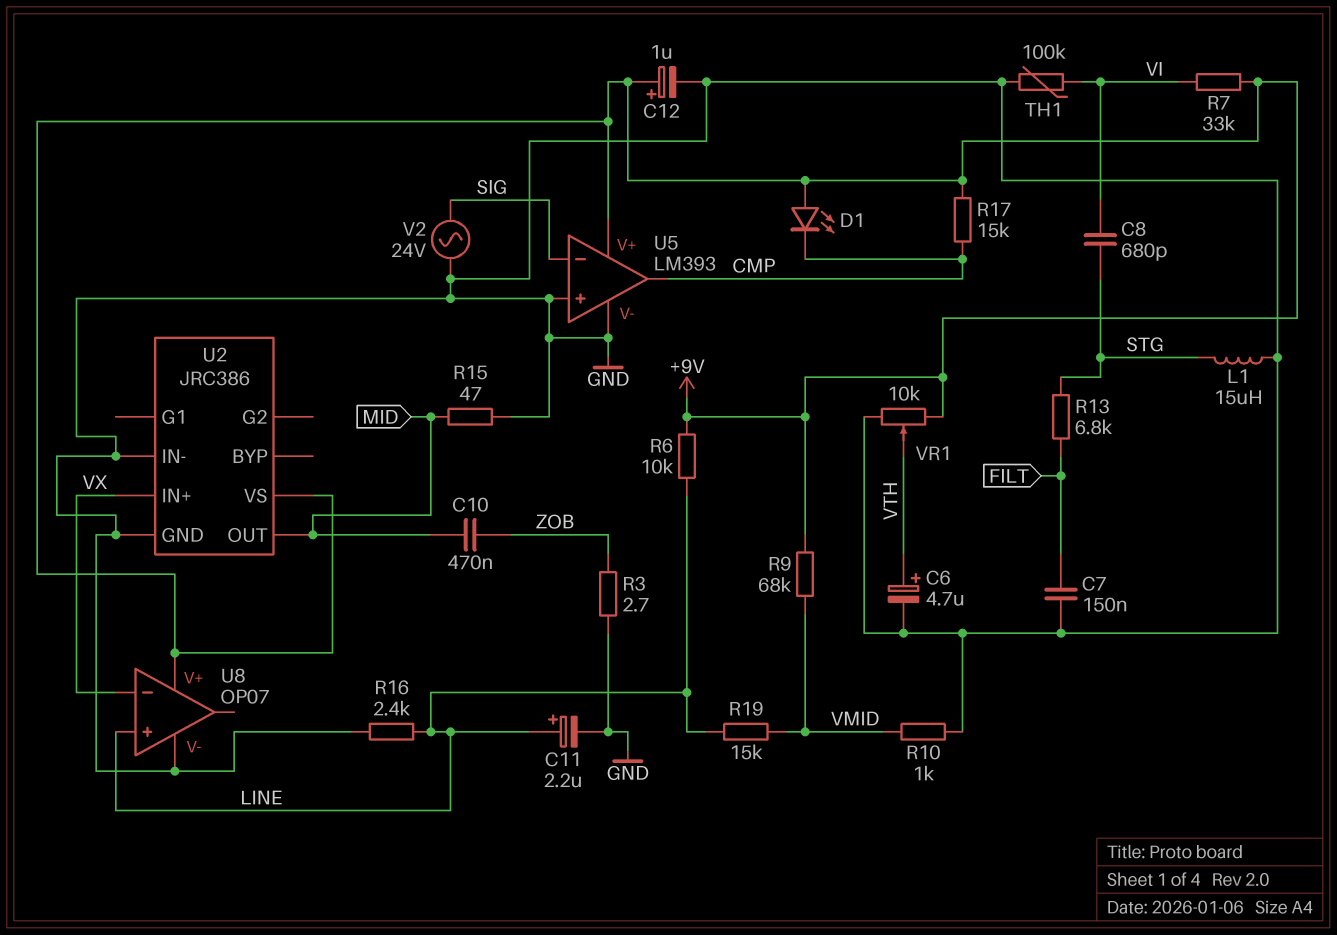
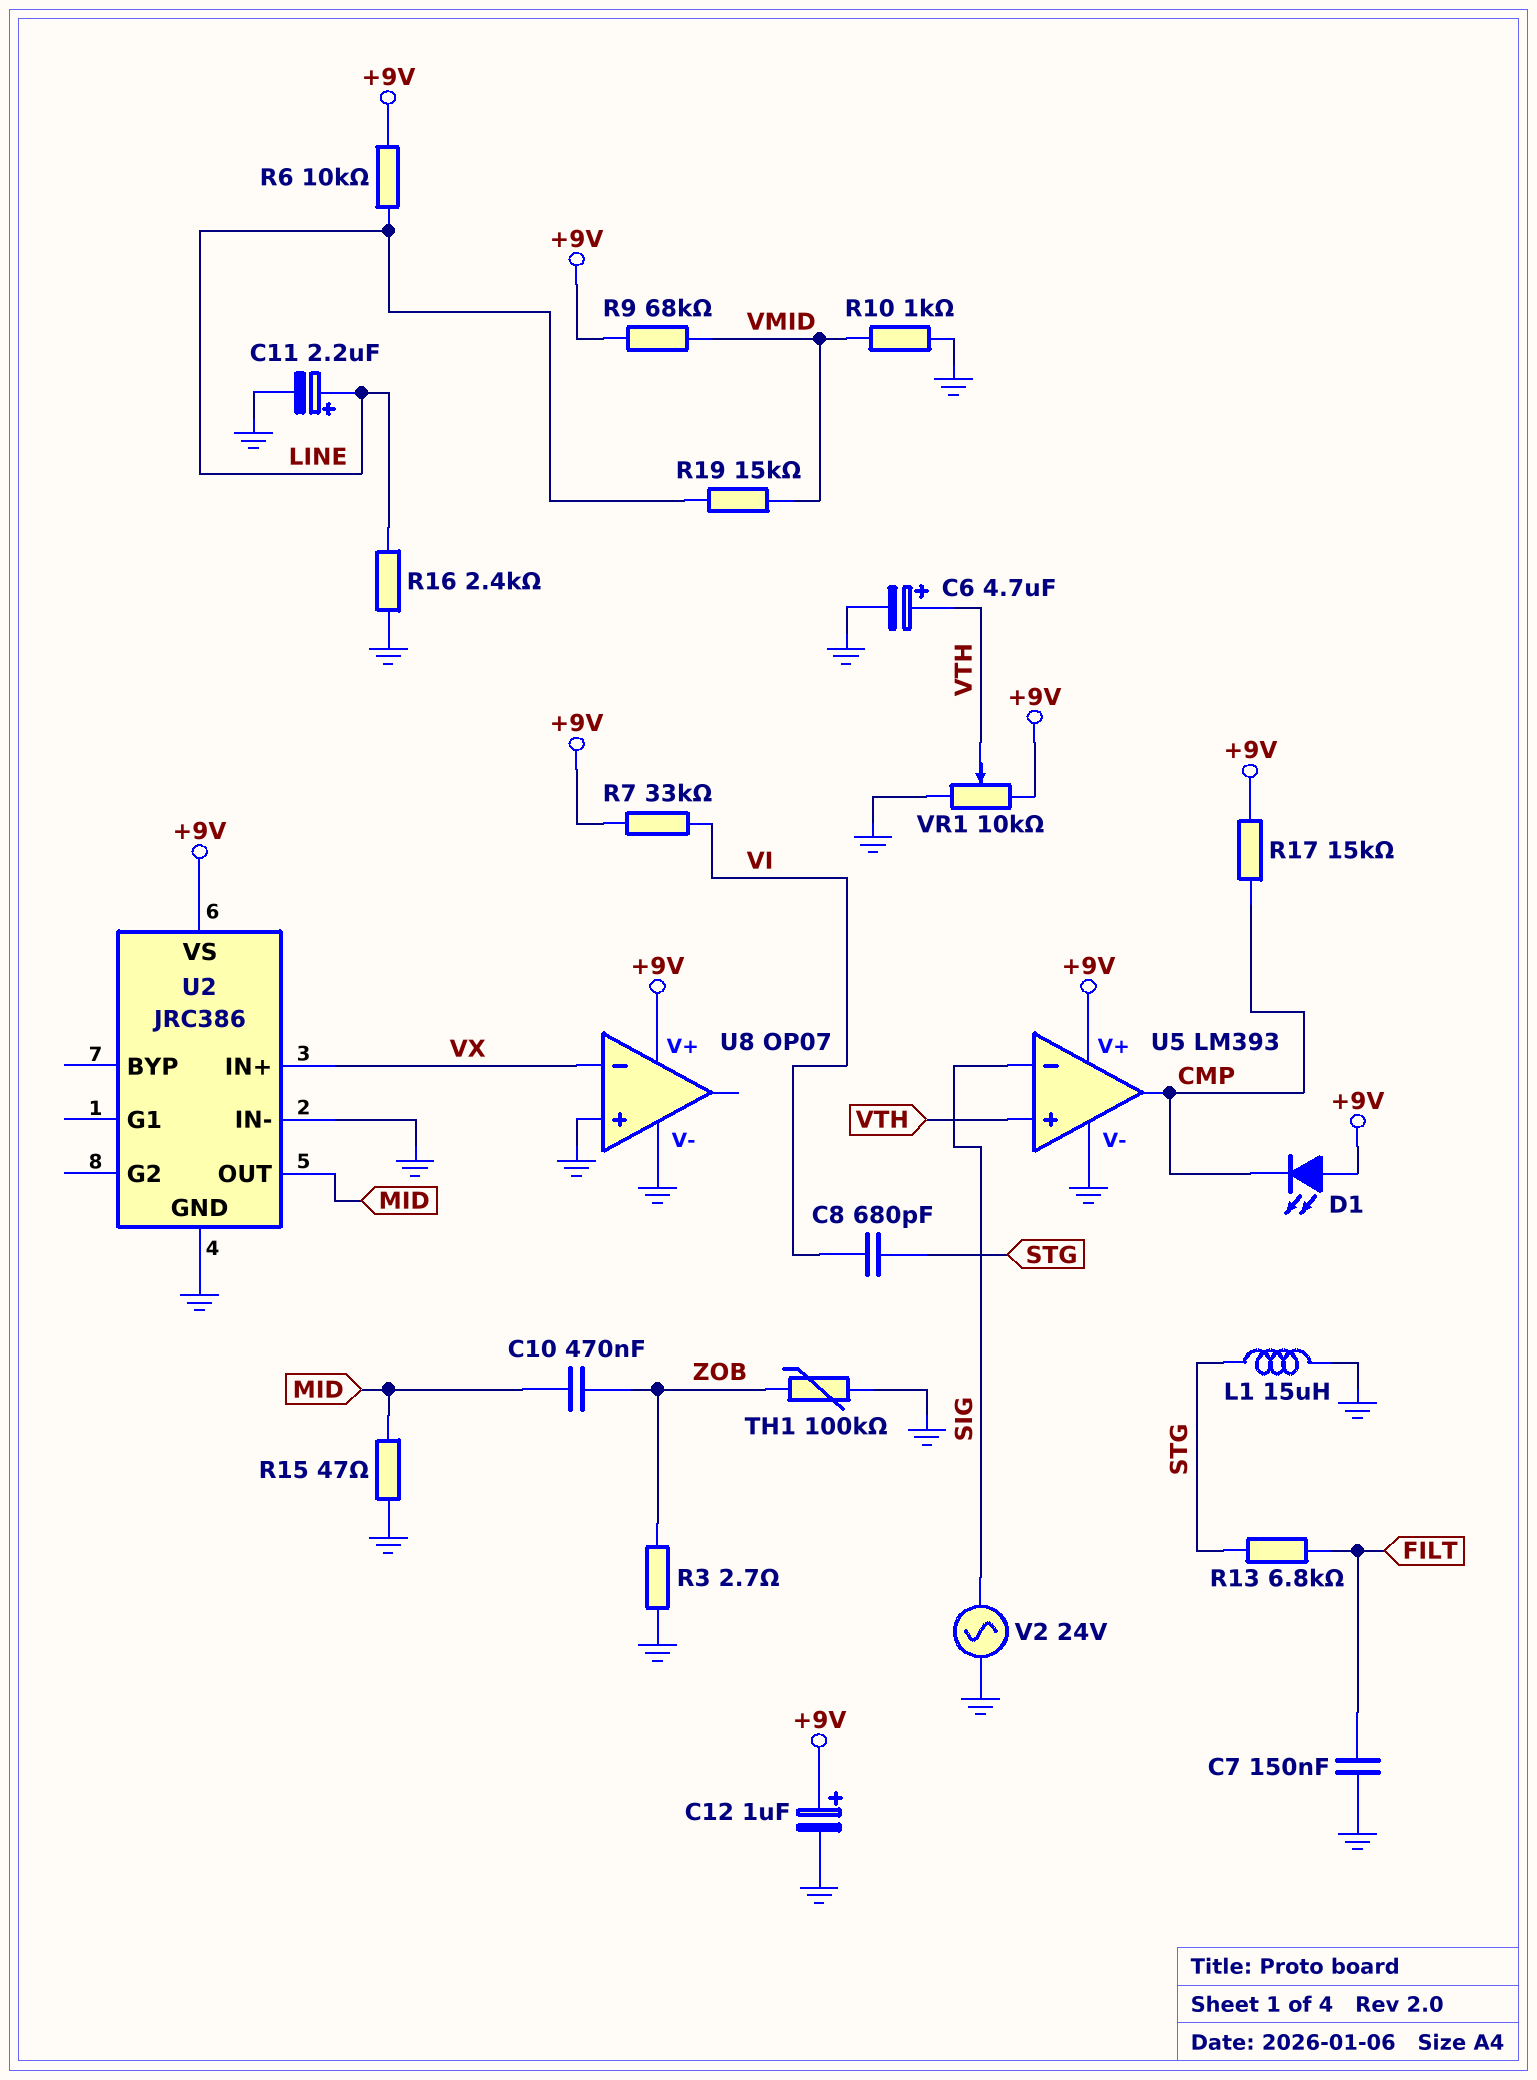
TH1: 100k (GND, VI) -> 100k (GND, ZOB)
U5 pin in+: GND -> VTH
U8 pin in+: LINE -> GND

